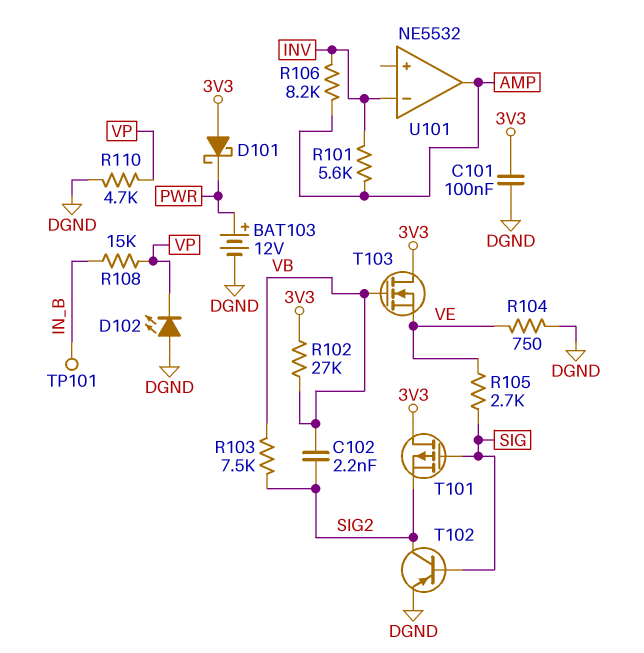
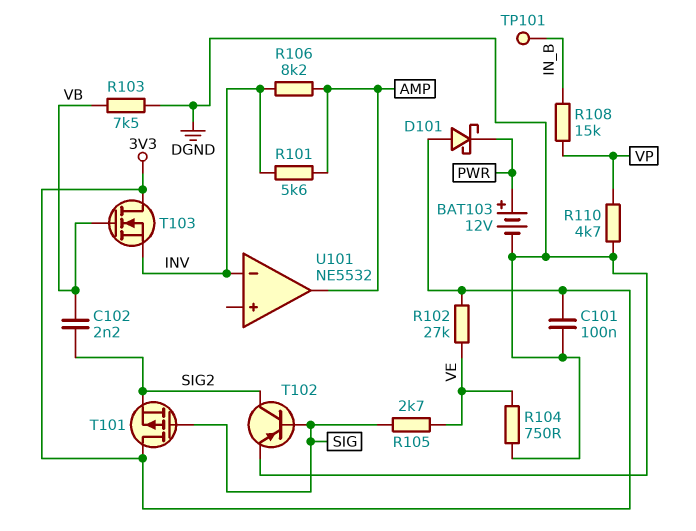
D102: LED (A DGND, K VP) -> none
R102: 27k (3V3, VB) -> 27k (3V3, VE)
R103: 7.5k (SIG2, VB) -> 7.5k (DGND, VB)
T103: NMOS (G VB, D 3V3, S VE) -> NMOS (G VB, D 3V3, S INV)

